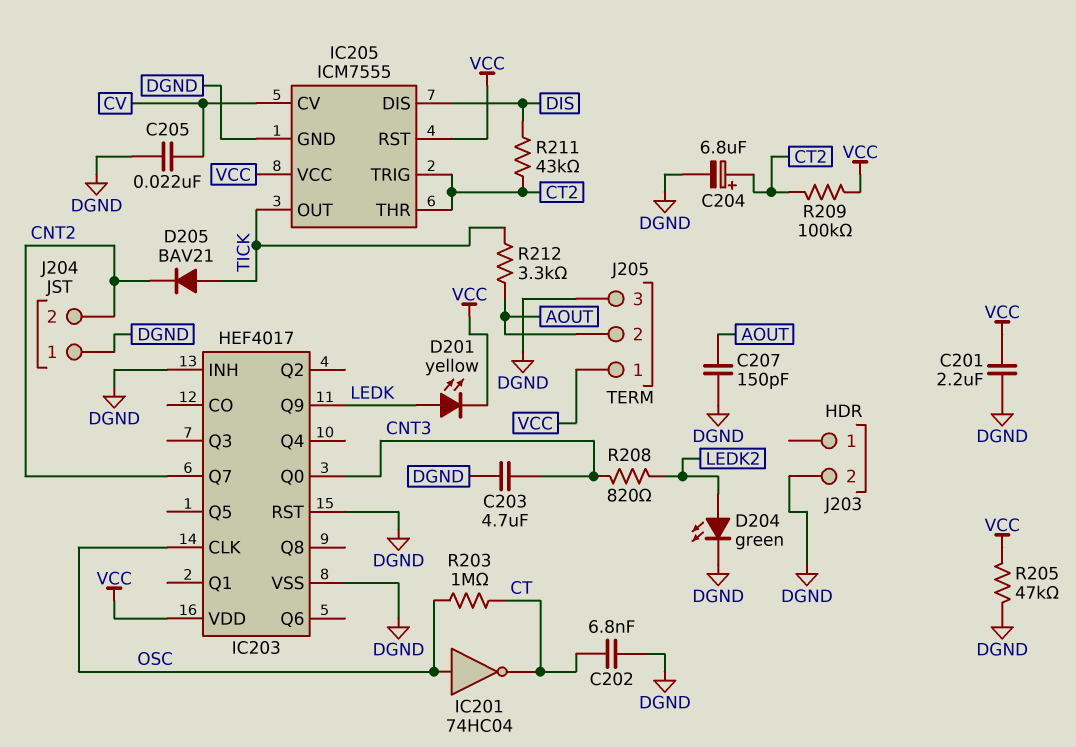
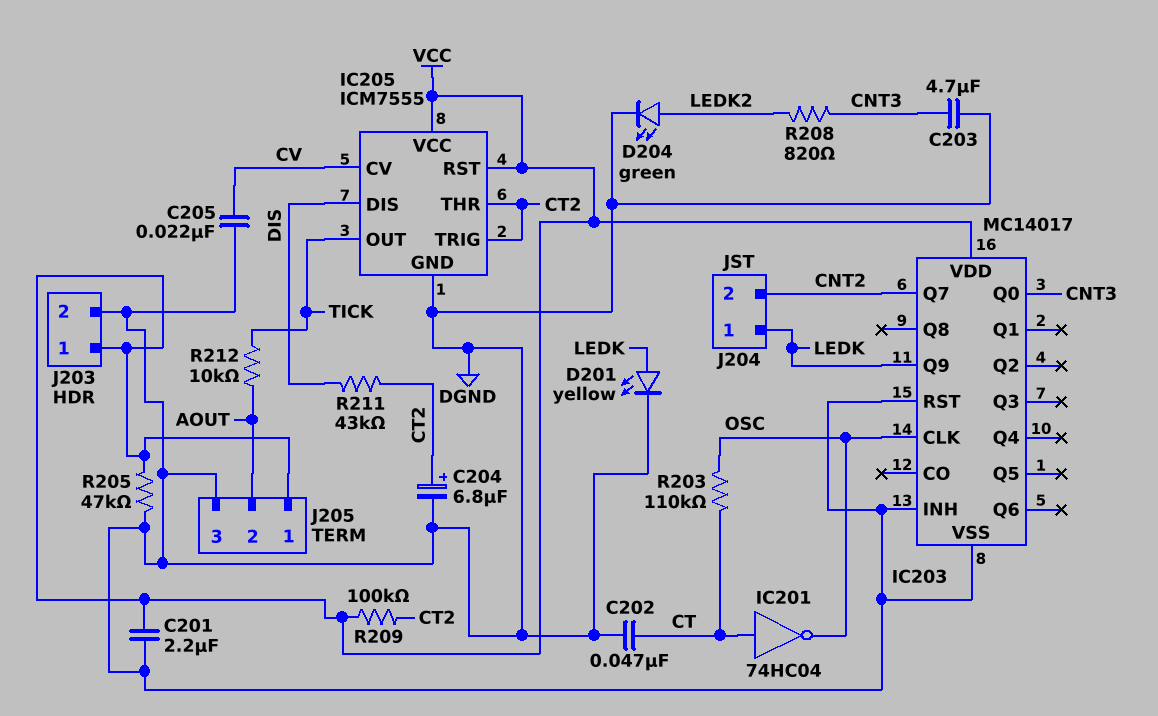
C202: 6.8nF (CT, DGND) -> 47nF (CT, DGND)
C207: 150pF (AOUT, DGND) -> none
D201: LED yellow (A LEDK, K VCC) -> LED yellow (A LEDK, K DGND)
D205: diode BAV21 (A TICK, K CNT2) -> none
IC201: NOT 74HC04 (in OSC, out CT) -> NOT 74HC04 (in CT, out OSC)
IC203: HEF4017 -> MC14017
J203 pin 1: none -> VCC
J204 pin 1: DGND -> LEDK
R203: 1M (CT, OSC) -> 110k (CT, OSC)
R212: 3.3k (AOUT, TICK) -> 10k (AOUT, TICK)

